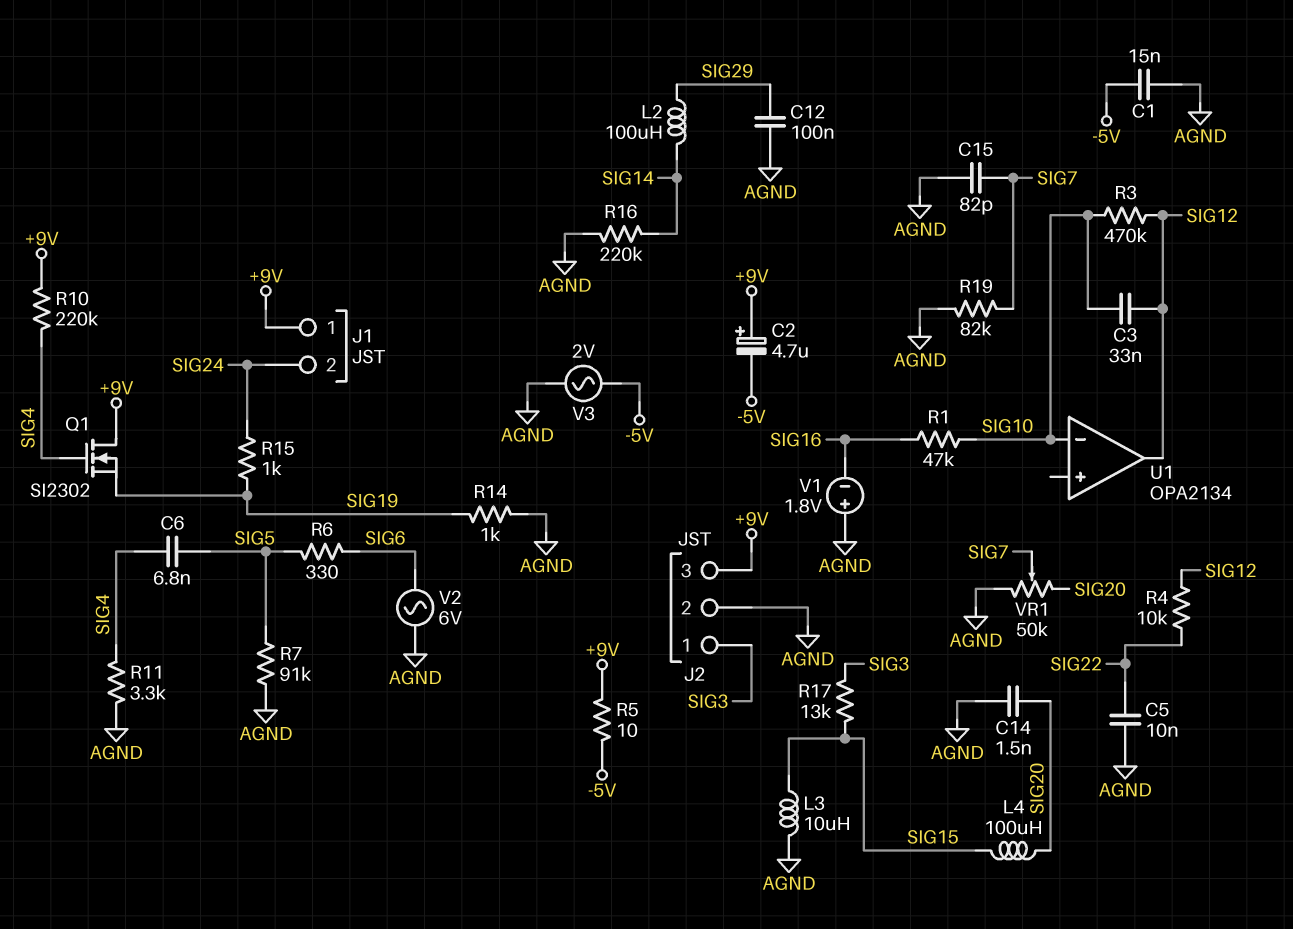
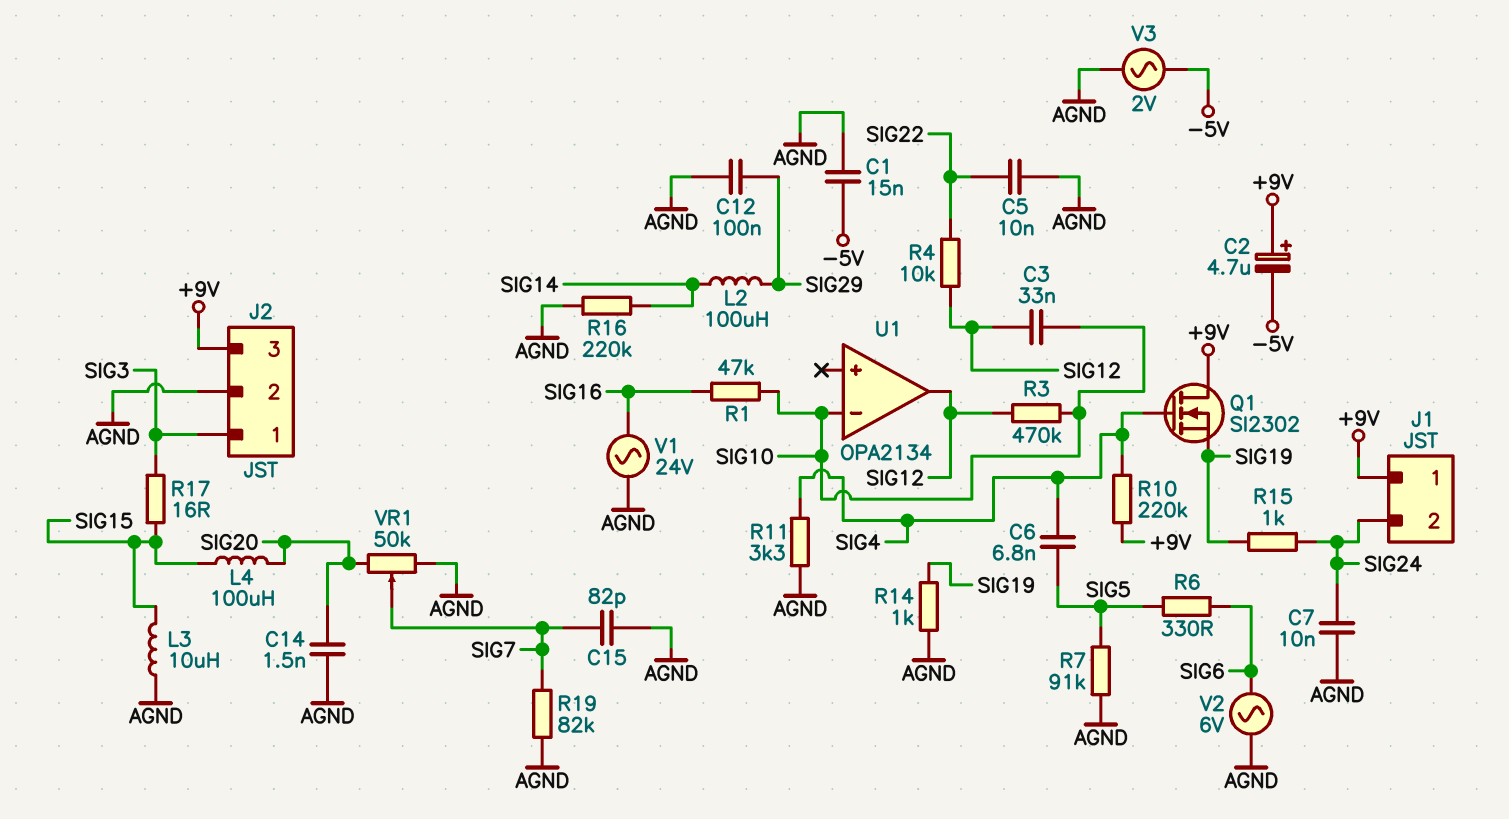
C7: none -> 10nF (AGND, SIG24)
R5: 10 (+9V, -5V) -> none
R17: 13k (SIG3, SIG15) -> 16 (SIG3, SIG15)
V1: 1.8V (plus AGND, minus SIG16) -> AC 24V (AGND, SIG16)

